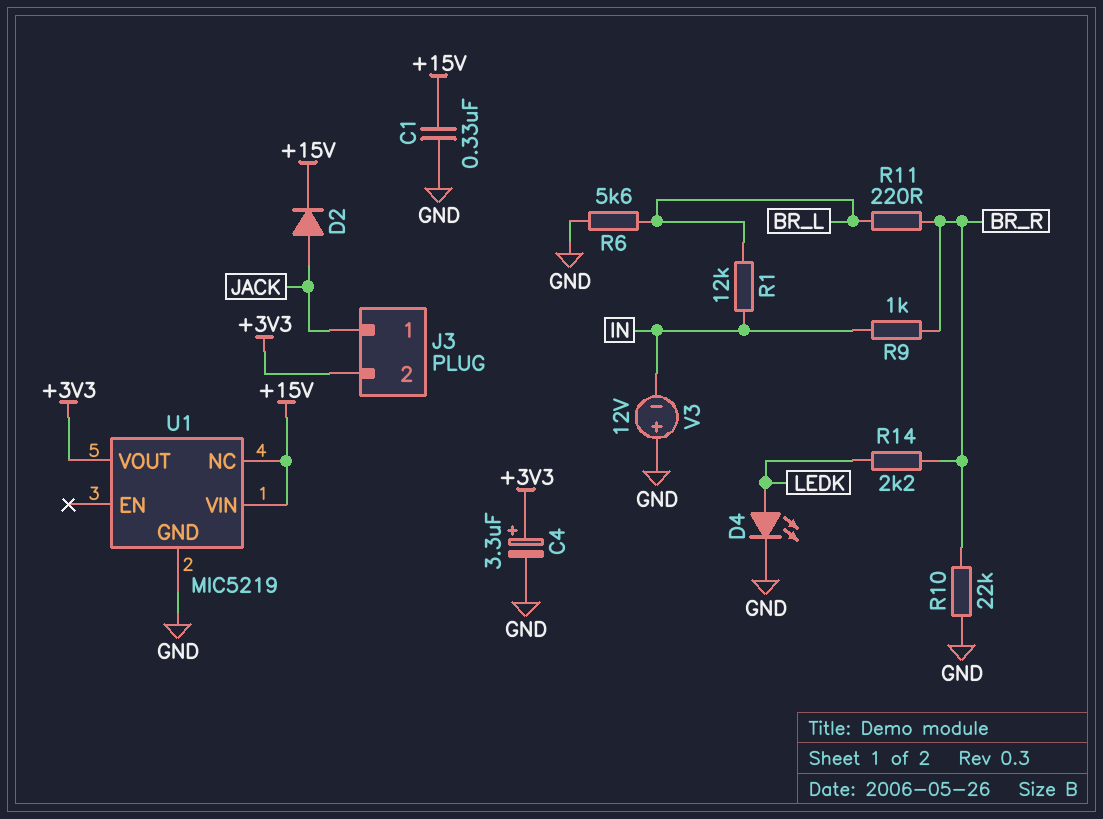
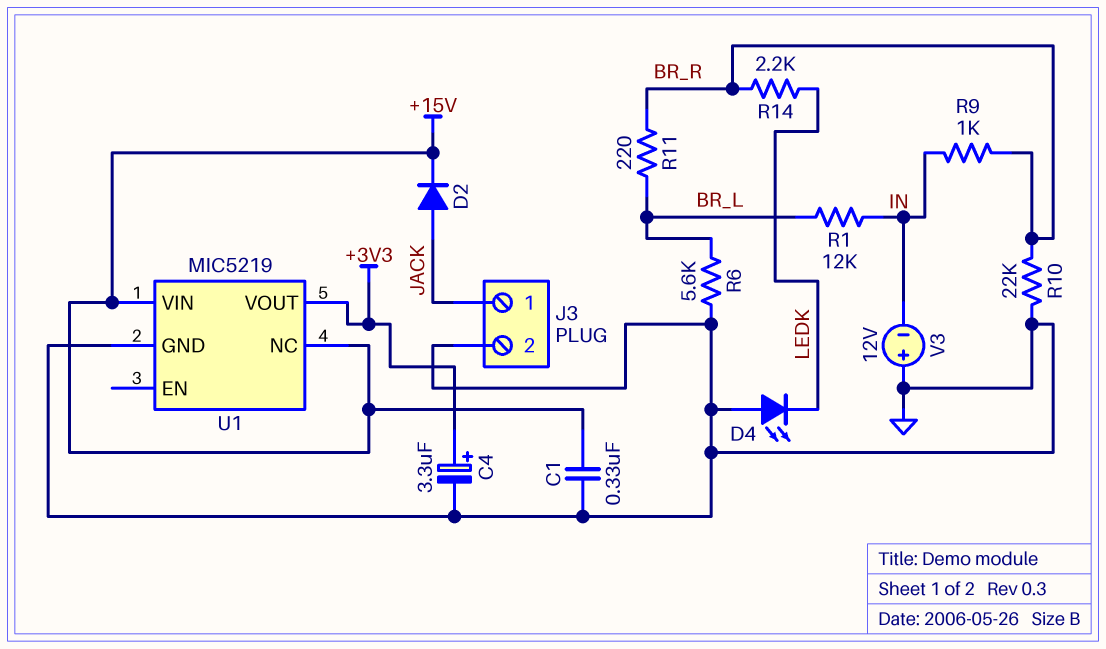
D4: LED (A LEDK, K GND) -> LED (A GND, K LEDK)
J3 pin 2: +3V3 -> GND

